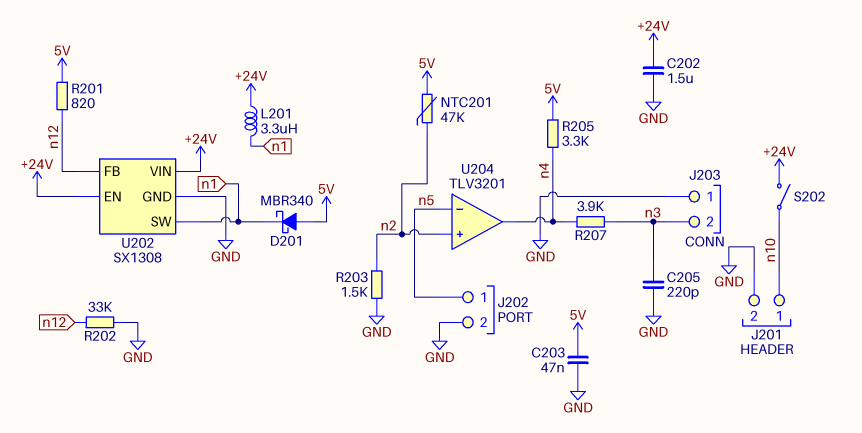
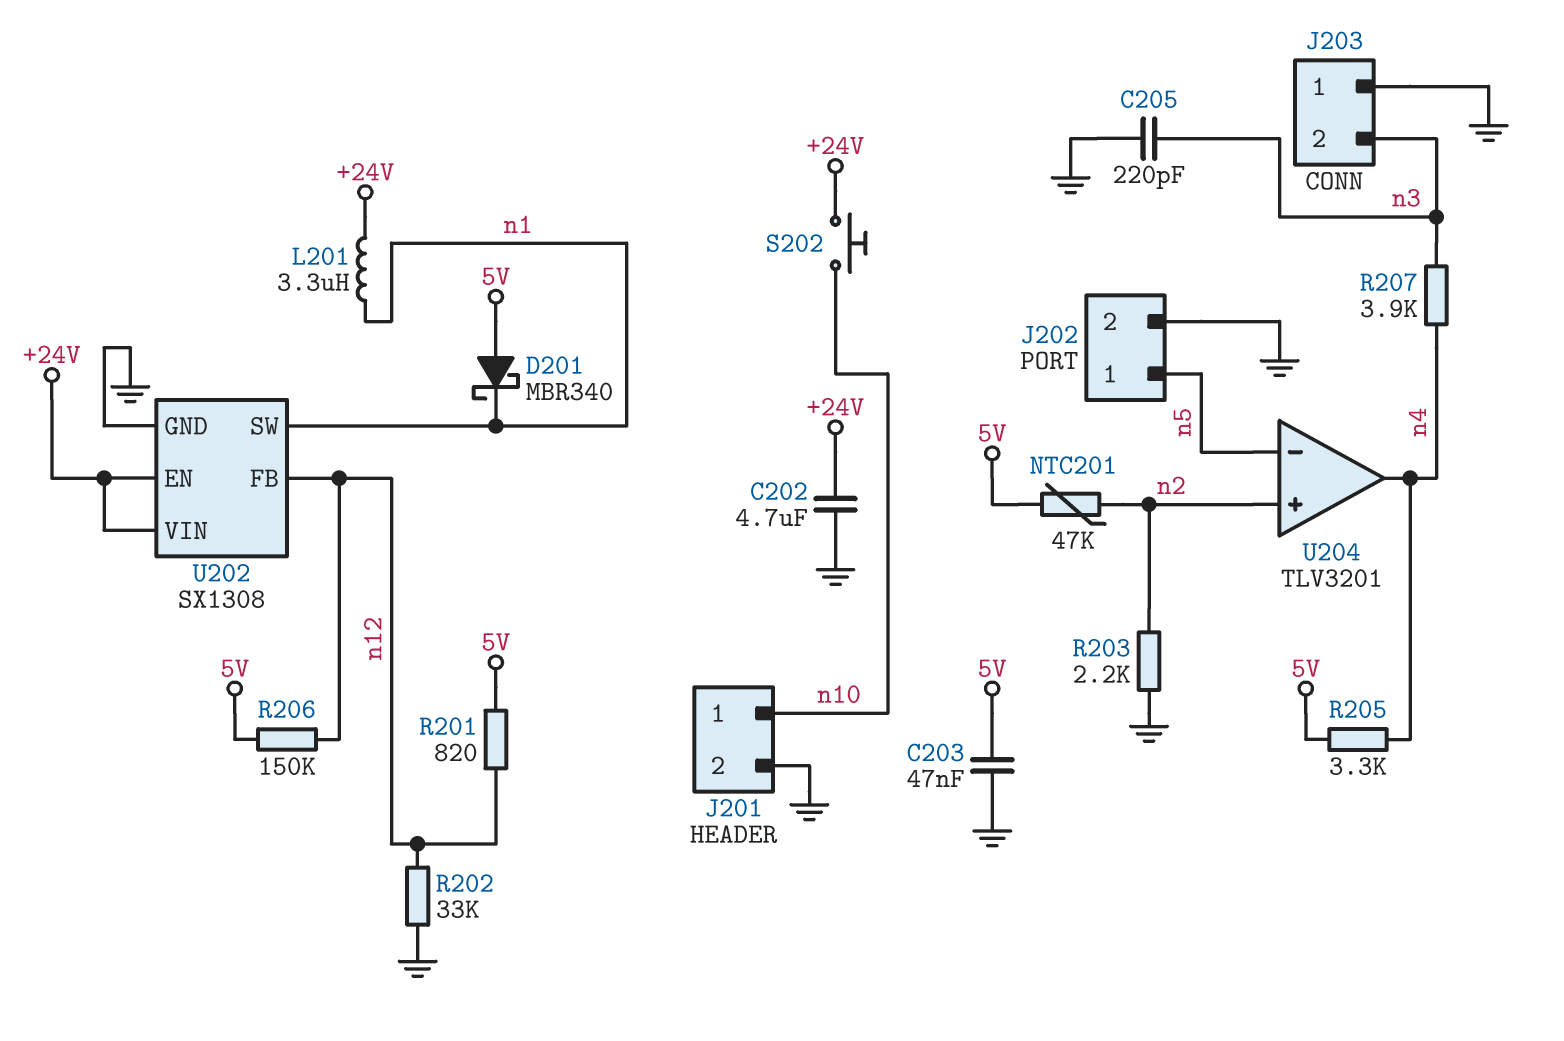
C202: 1.5uF (+24V, GND) -> 4.7uF (+24V, GND)
R203: 1.5k (GND, n2) -> 2.2k (GND, n2)
R206: none -> 150k (5V, n12)
S202: switch (+24V, n10) -> button (+24V, n10)

